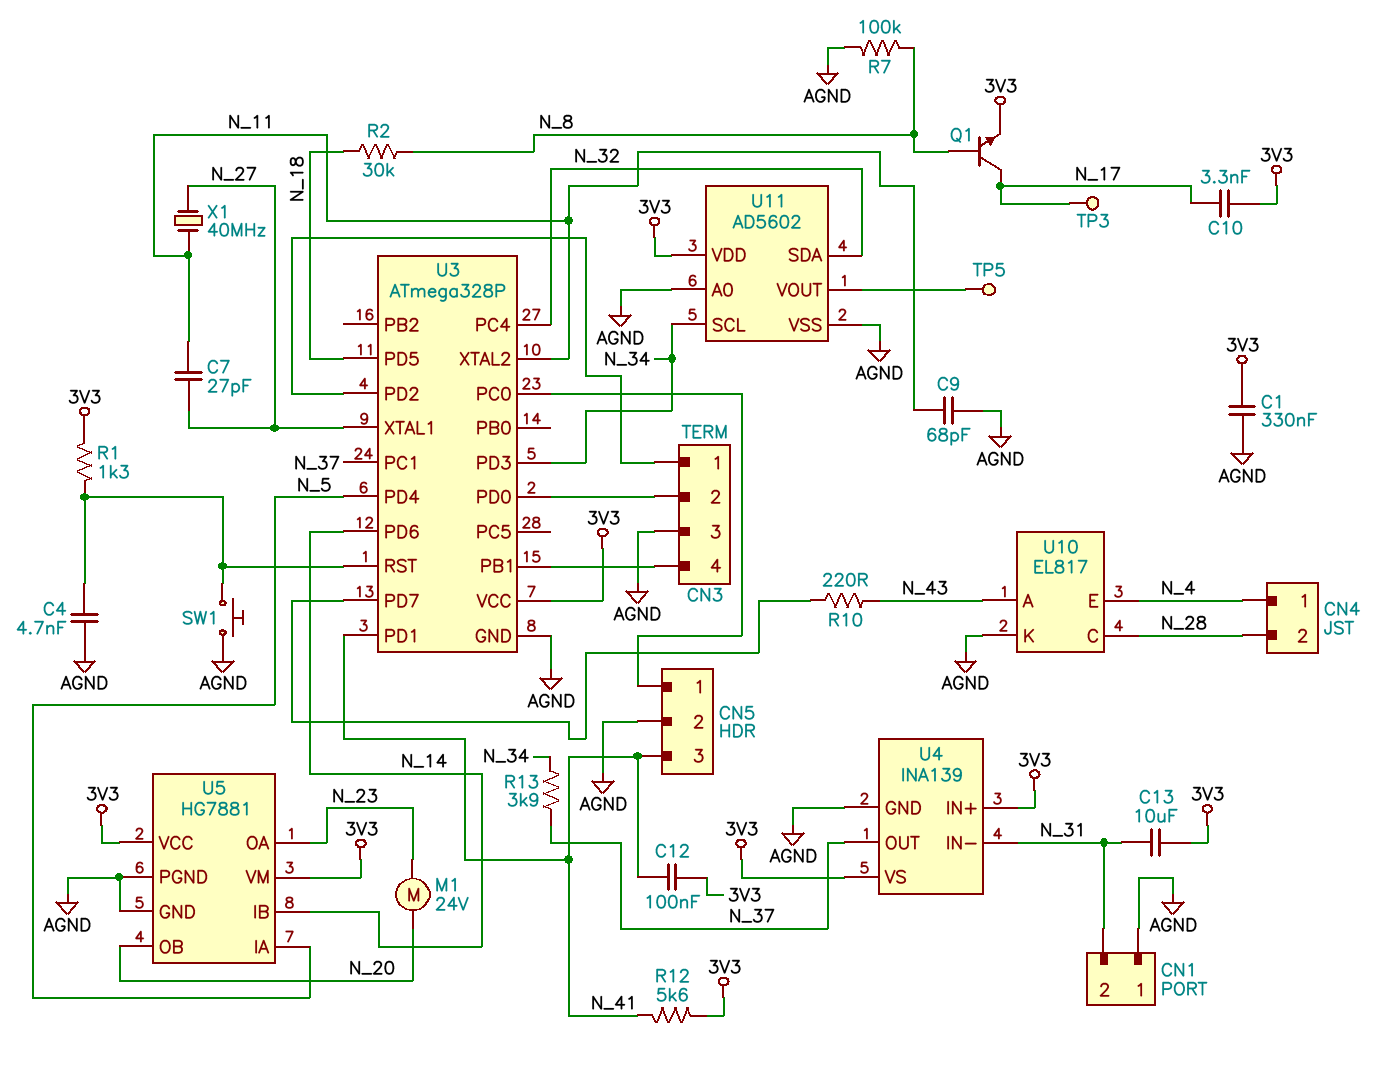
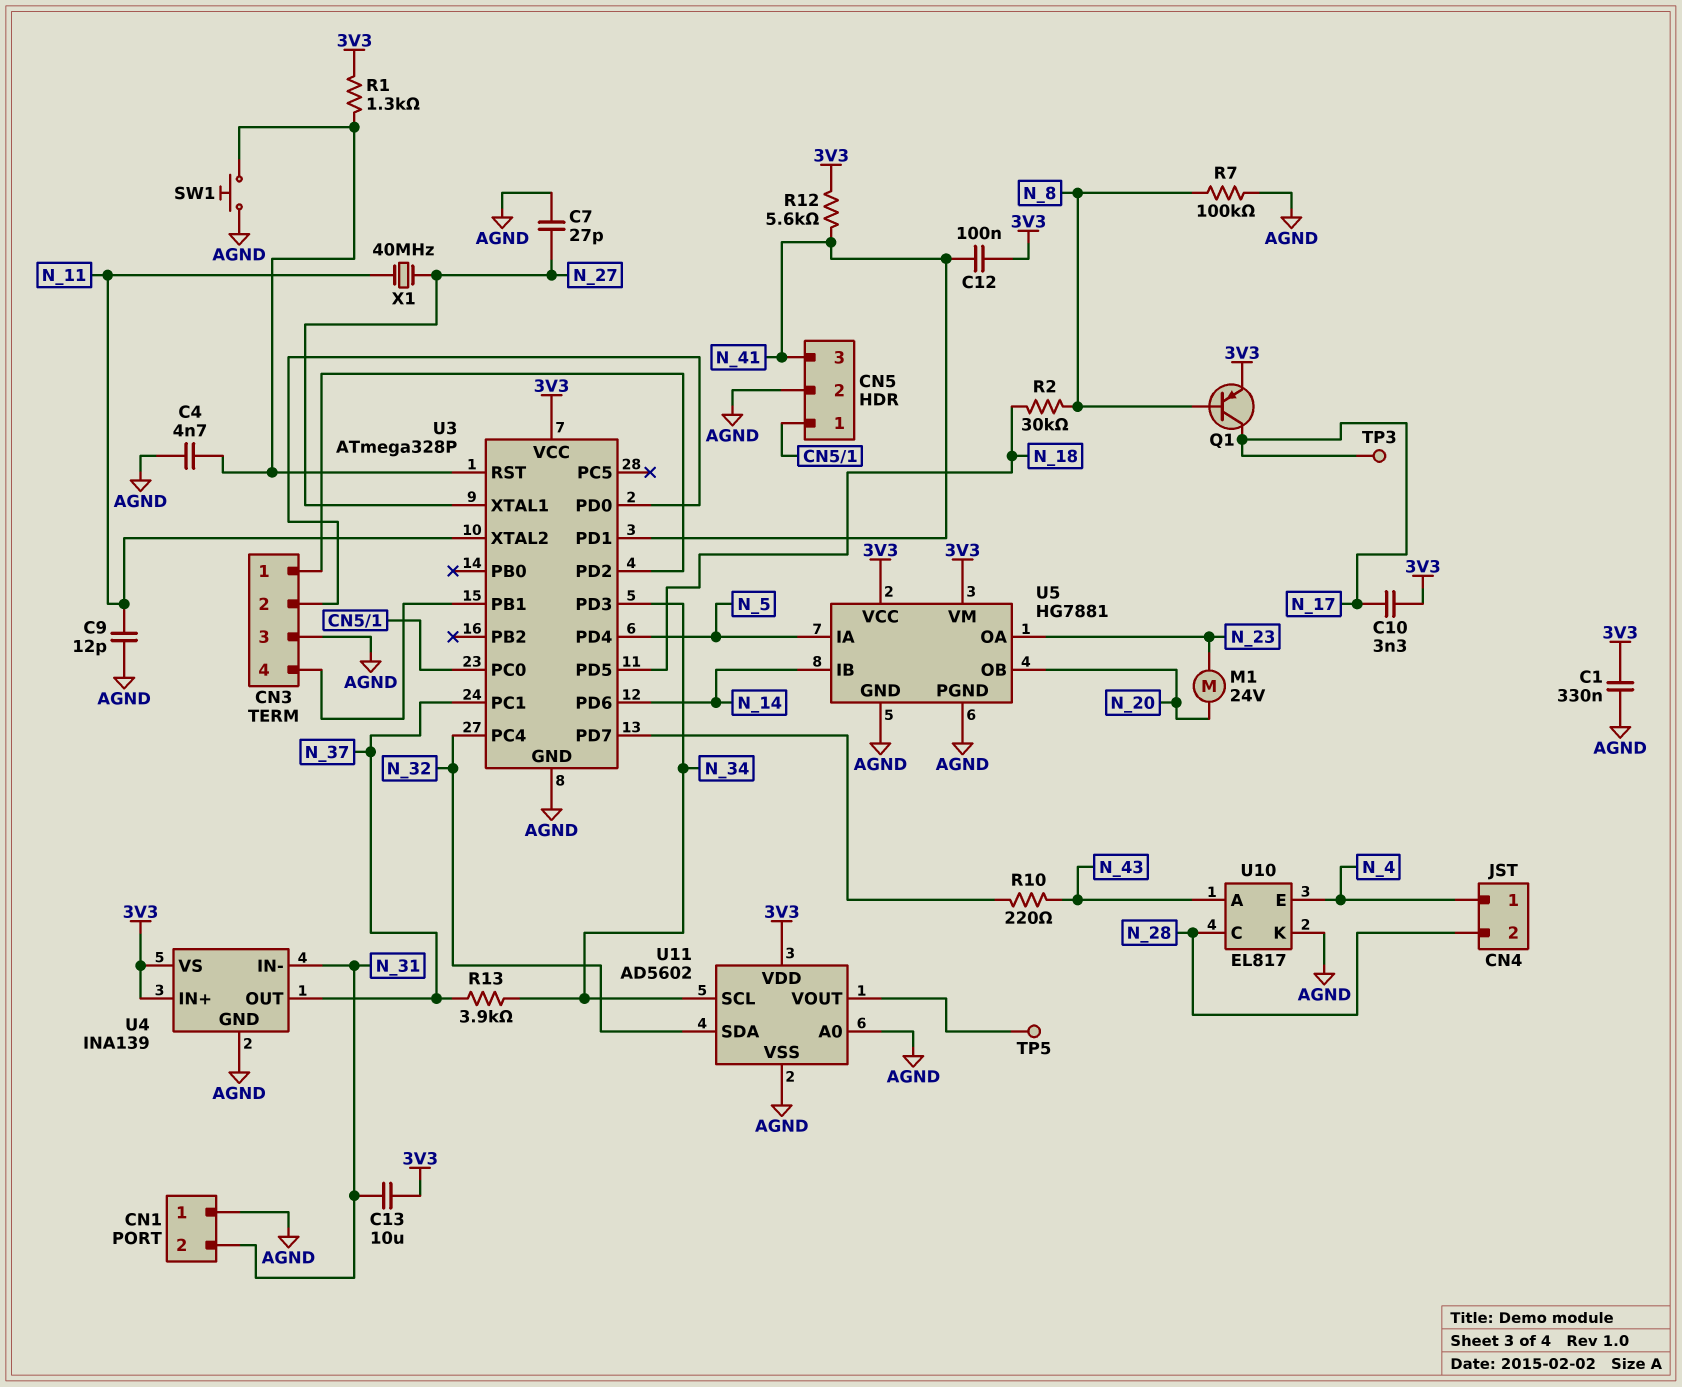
C7: 27pF (N_11, N_27) -> 27pF (AGND, N_27)
C9: 68pF (AGND, N_11) -> 12pF (AGND, N_11)
Q1: NPN (B N_8, C N_17, E 3V3) -> PNP (B N_8, C N_17, E 3V3)

